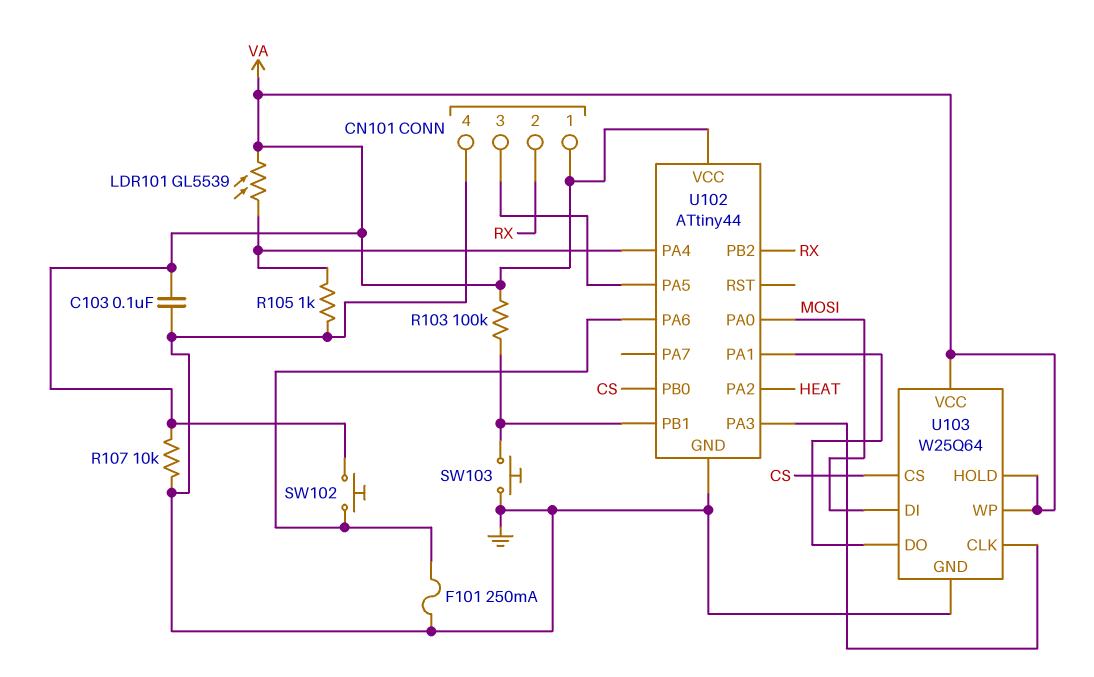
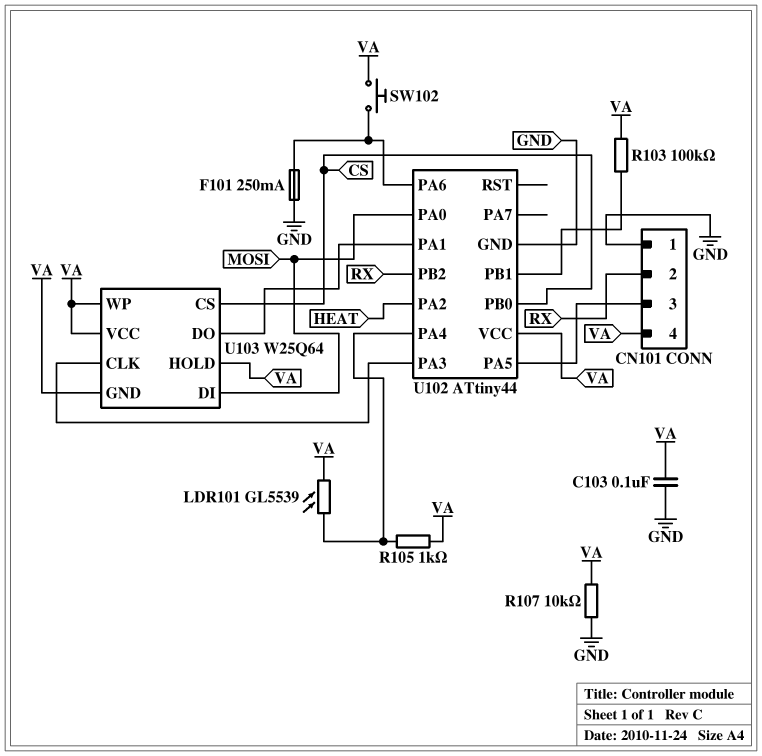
CN101 pin 1: VA -> GND
CN101 pin 4: GND -> VA
R105: 1k (GND, U102/PA4) -> 1k (U102/PA4, VA)
SW103: button (GND, U102/PB1) -> none
U103 pin GND: GND -> VA

